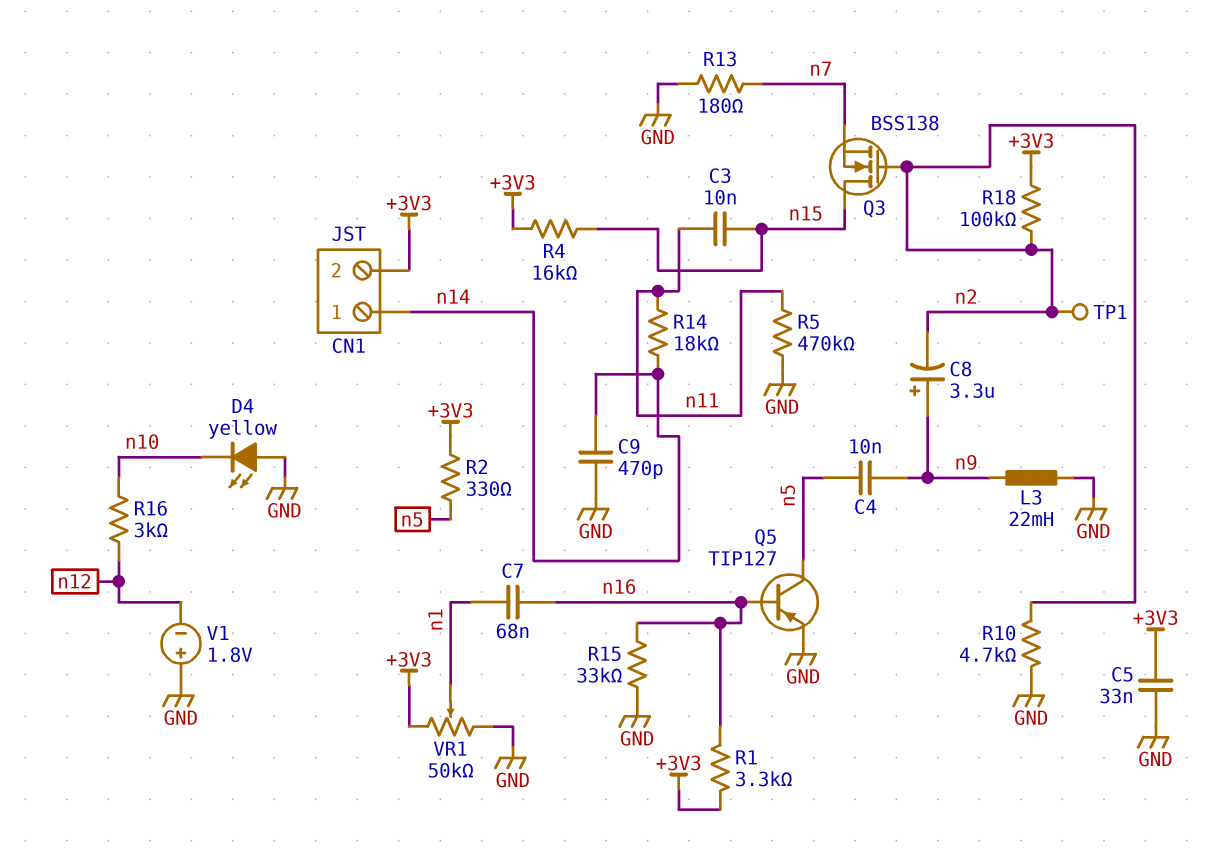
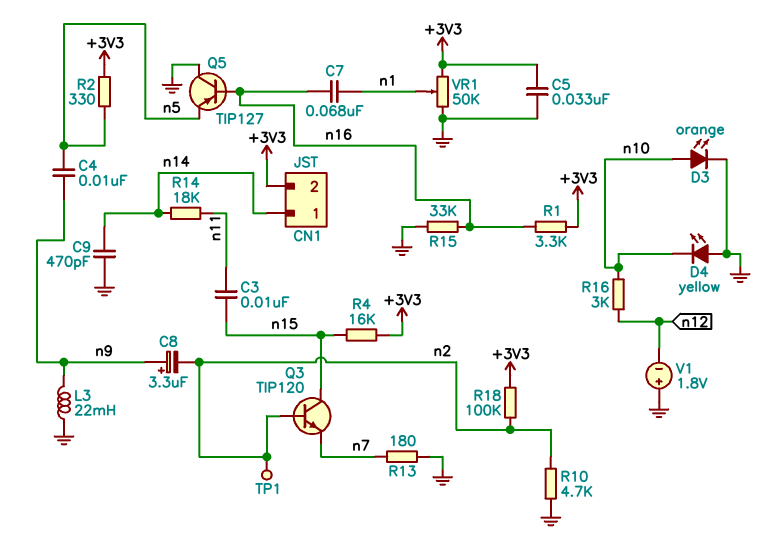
D3: none -> LED orange (A n10, K GND)
Q3: NMOS BSS138 (G n2, D n15, S n7) -> NPN TIP120 (B n2, C n15, E n7)
Q5: PNP TIP127 (B n16, C n5, E GND) -> PNP TIP127 (B n16, C GND, E n5)
R5: 470k (GND, n11) -> none

